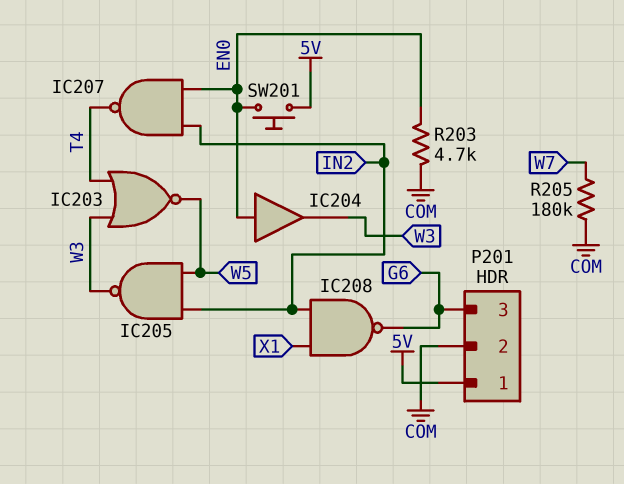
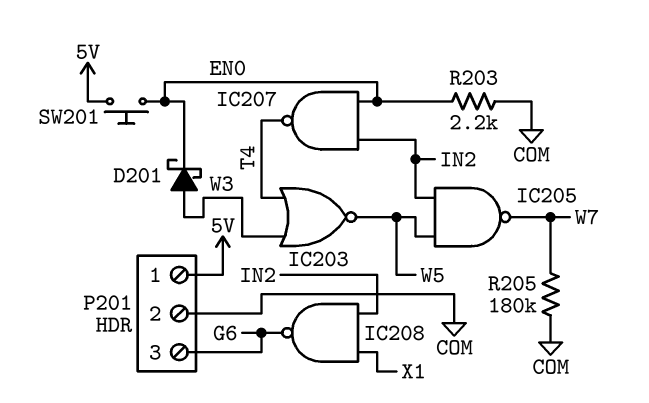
D201: none -> schottky (A W3, K EN0)
IC204: buffer (in EN0, out W3) -> none
IC205: NAND (in IN2, in W5, out W3) -> NAND (in IN2, in W5, out W7)
R203: 4.7k (COM, EN0) -> 2.2k (COM, EN0)

